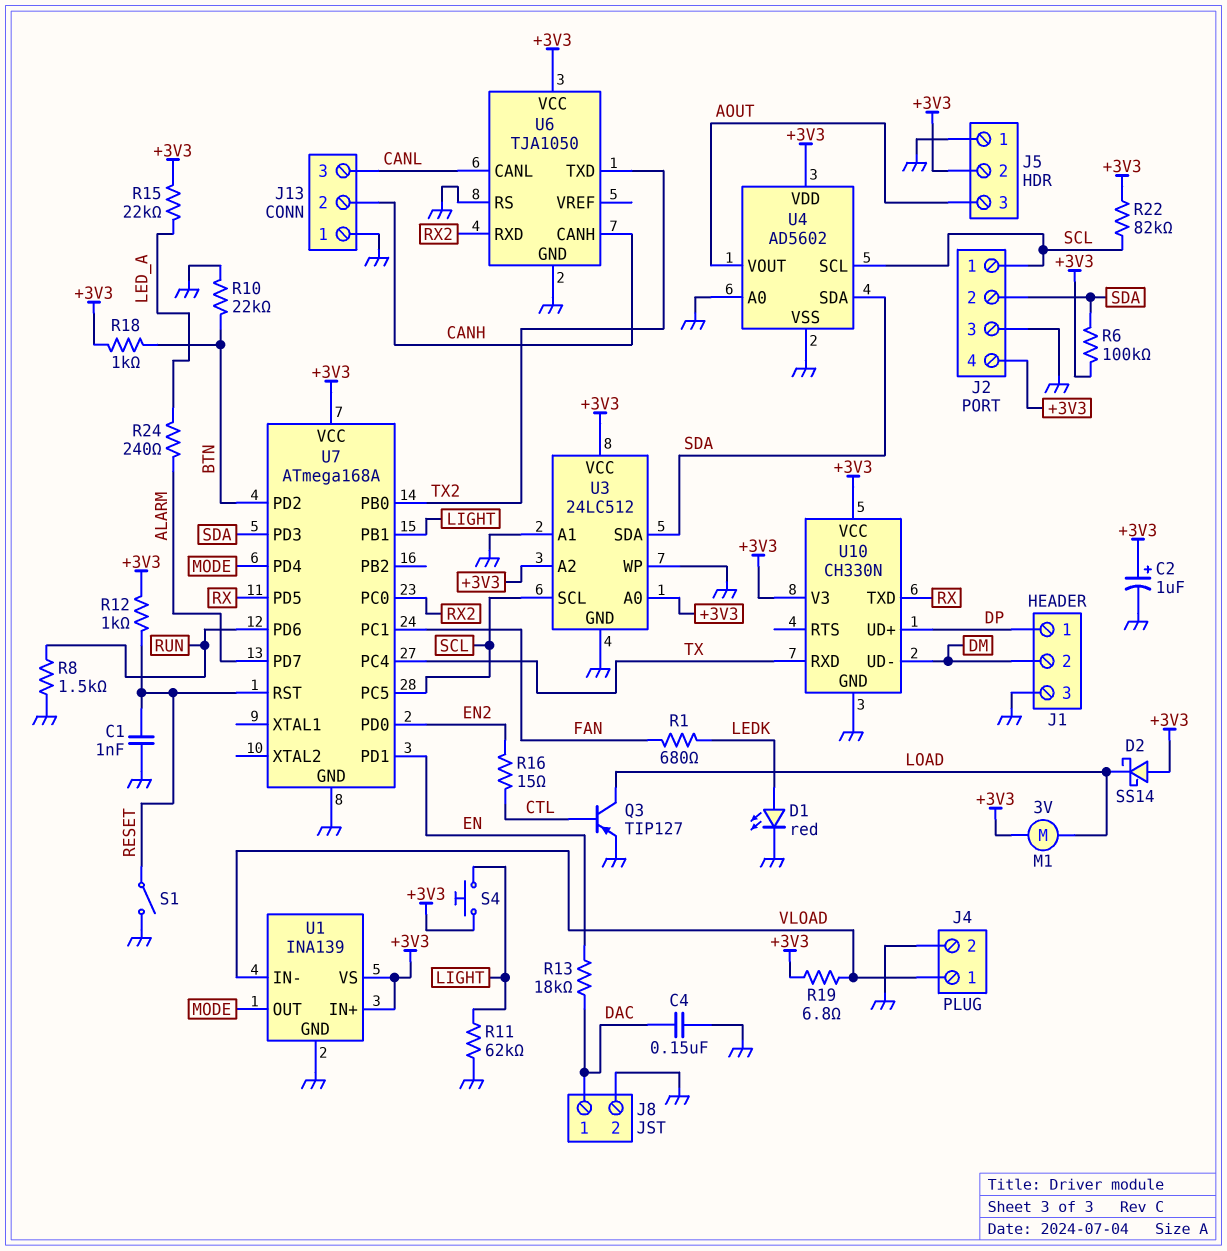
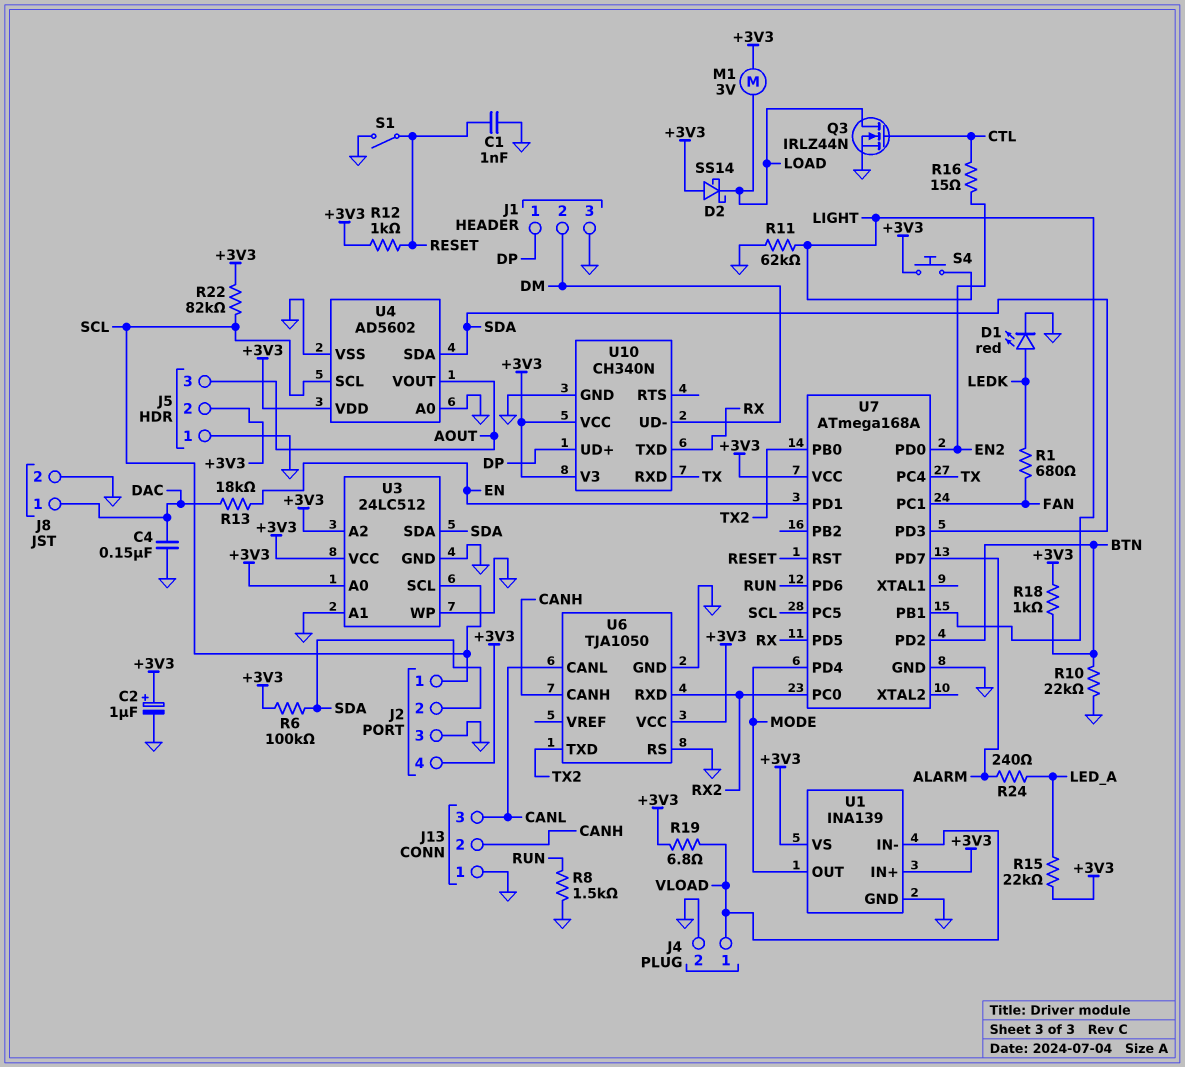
Q3: PNP TIP127 (B CTL, C LOAD, E GND) -> NMOS IRLZ44N (G CTL, D LOAD, S GND)
U10: CH330N -> CH340N

